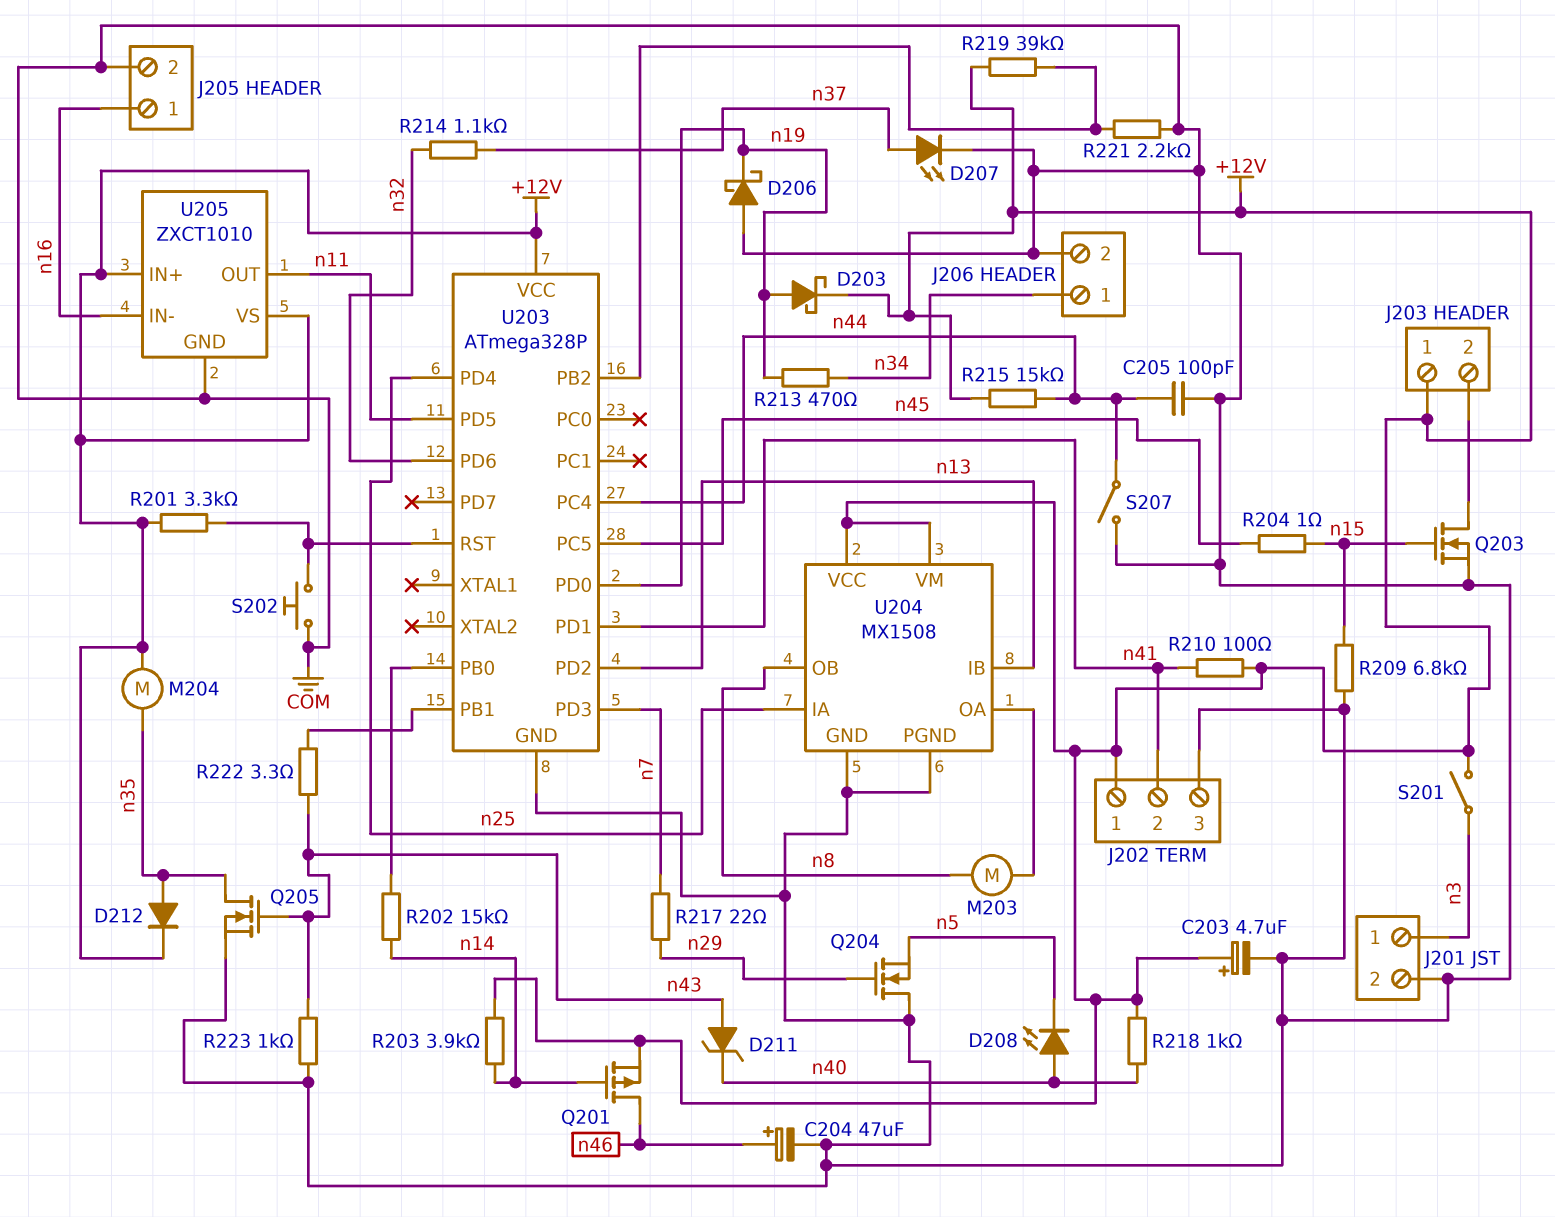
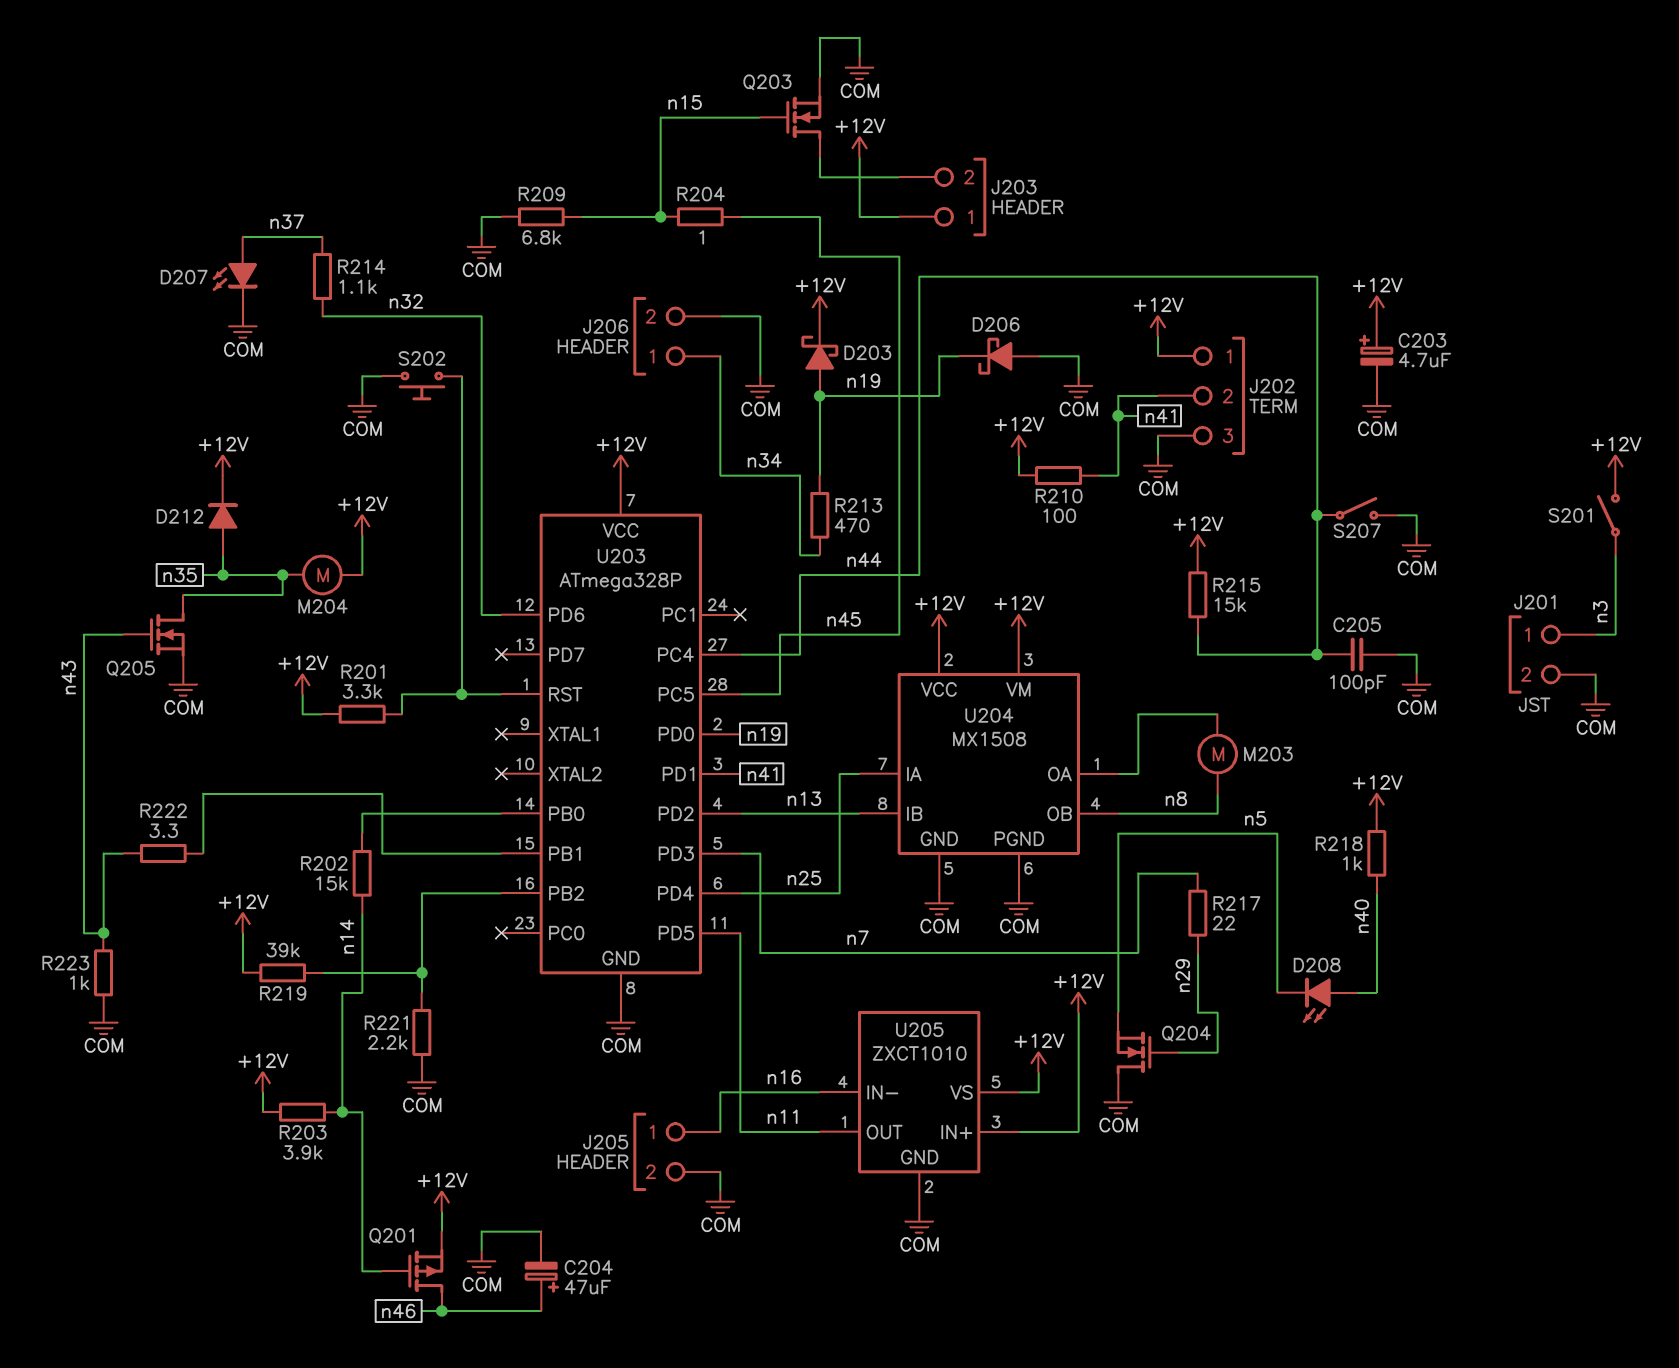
D211: zener (A n43, K n40) -> none

